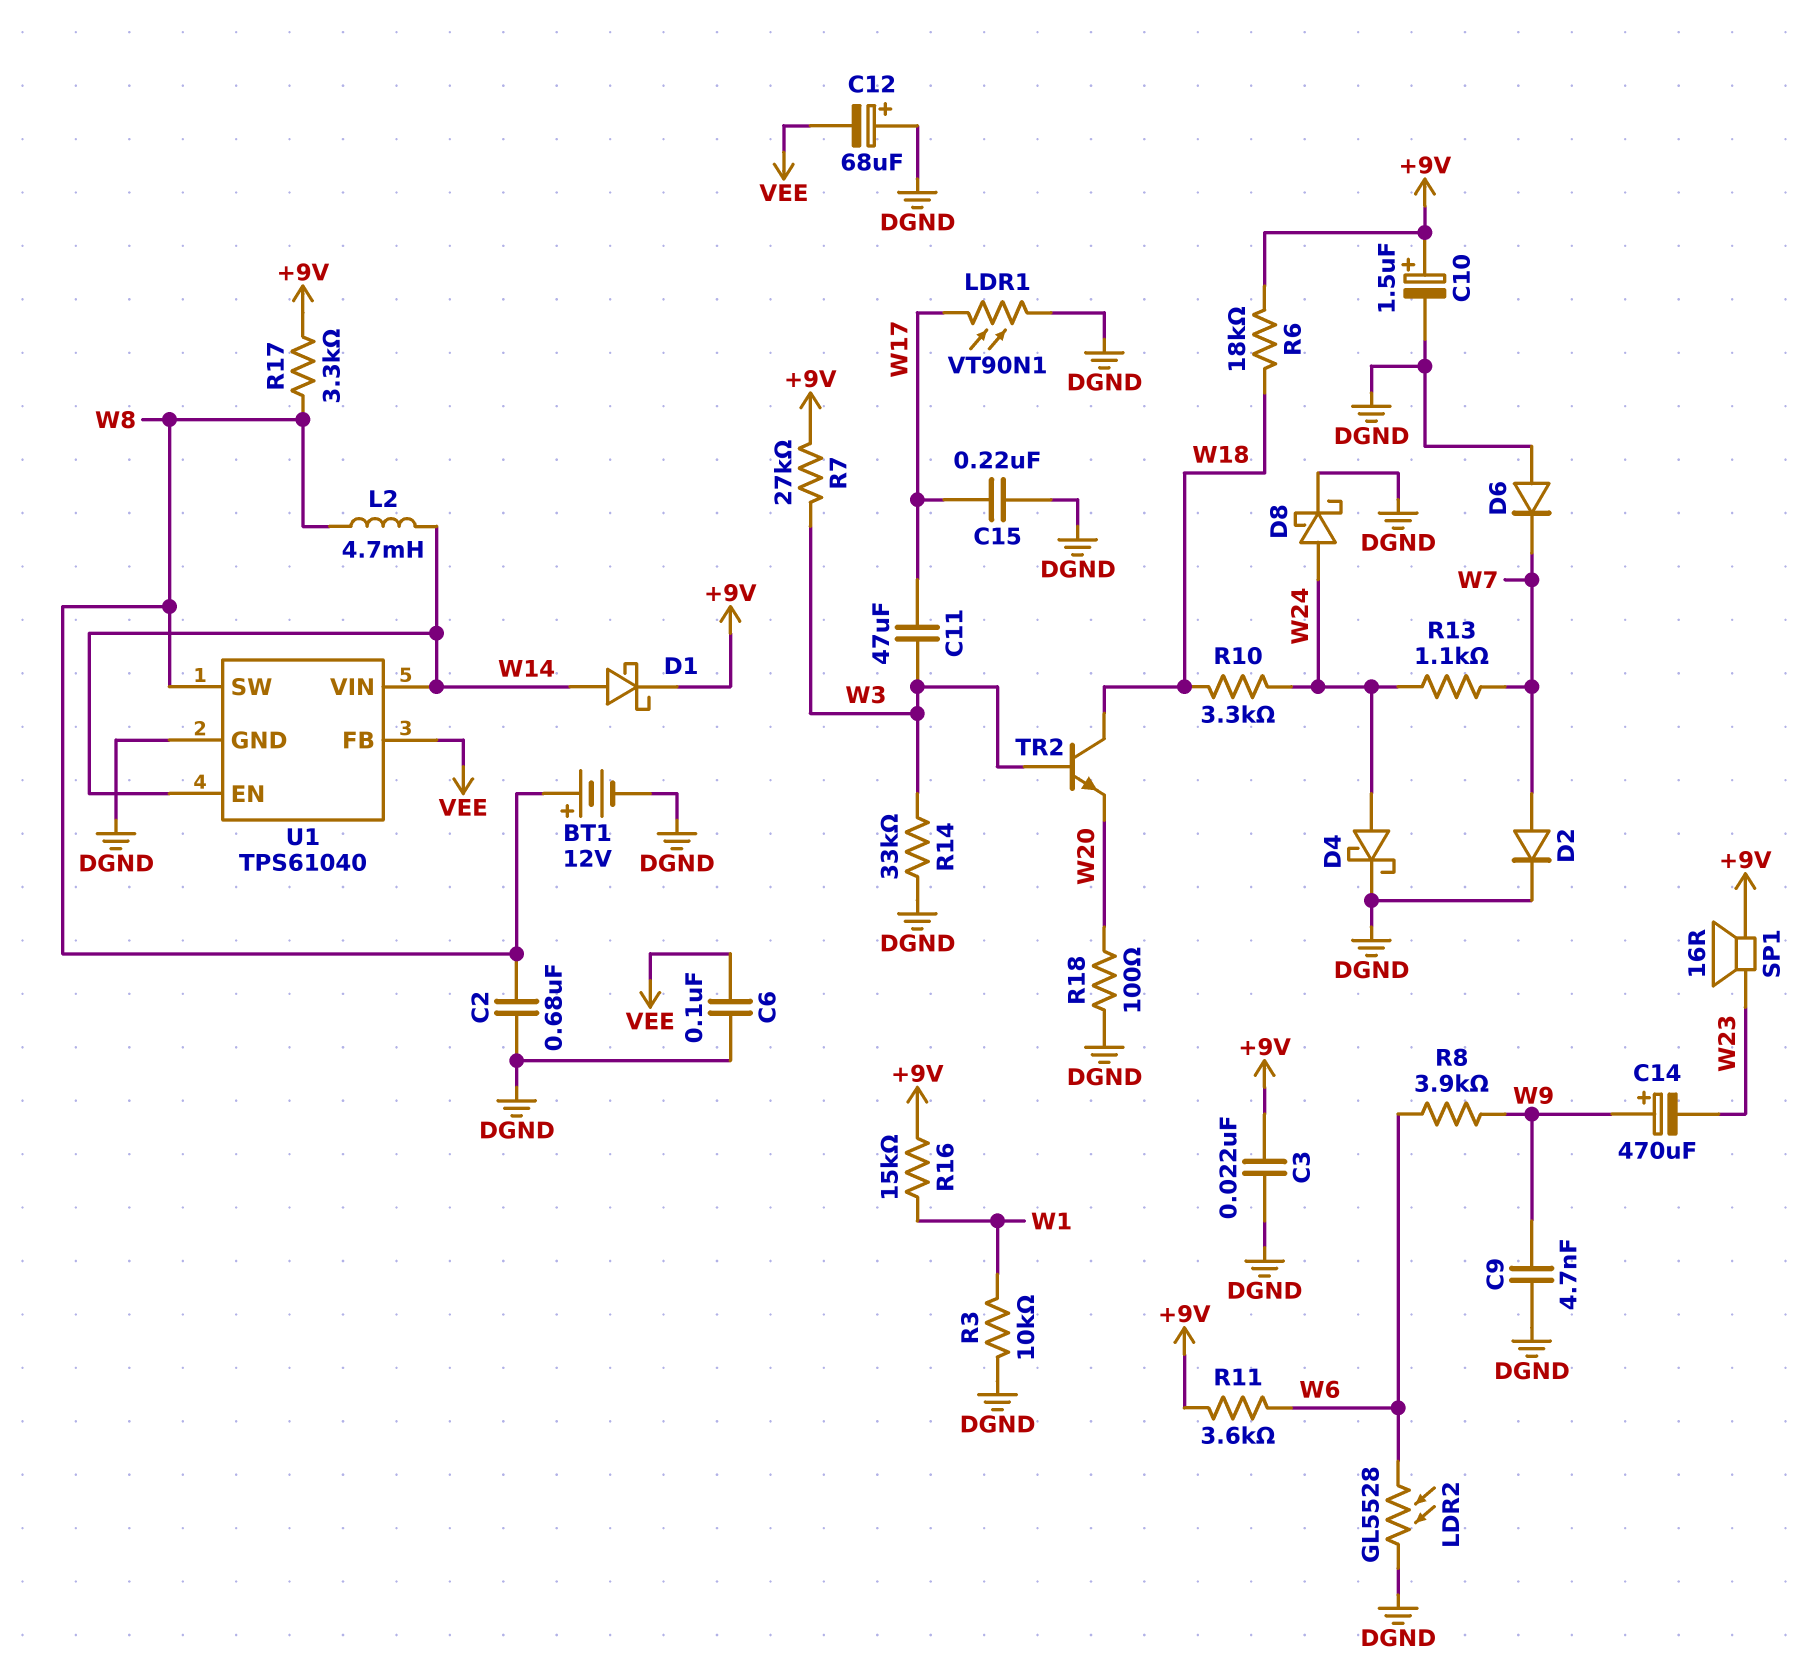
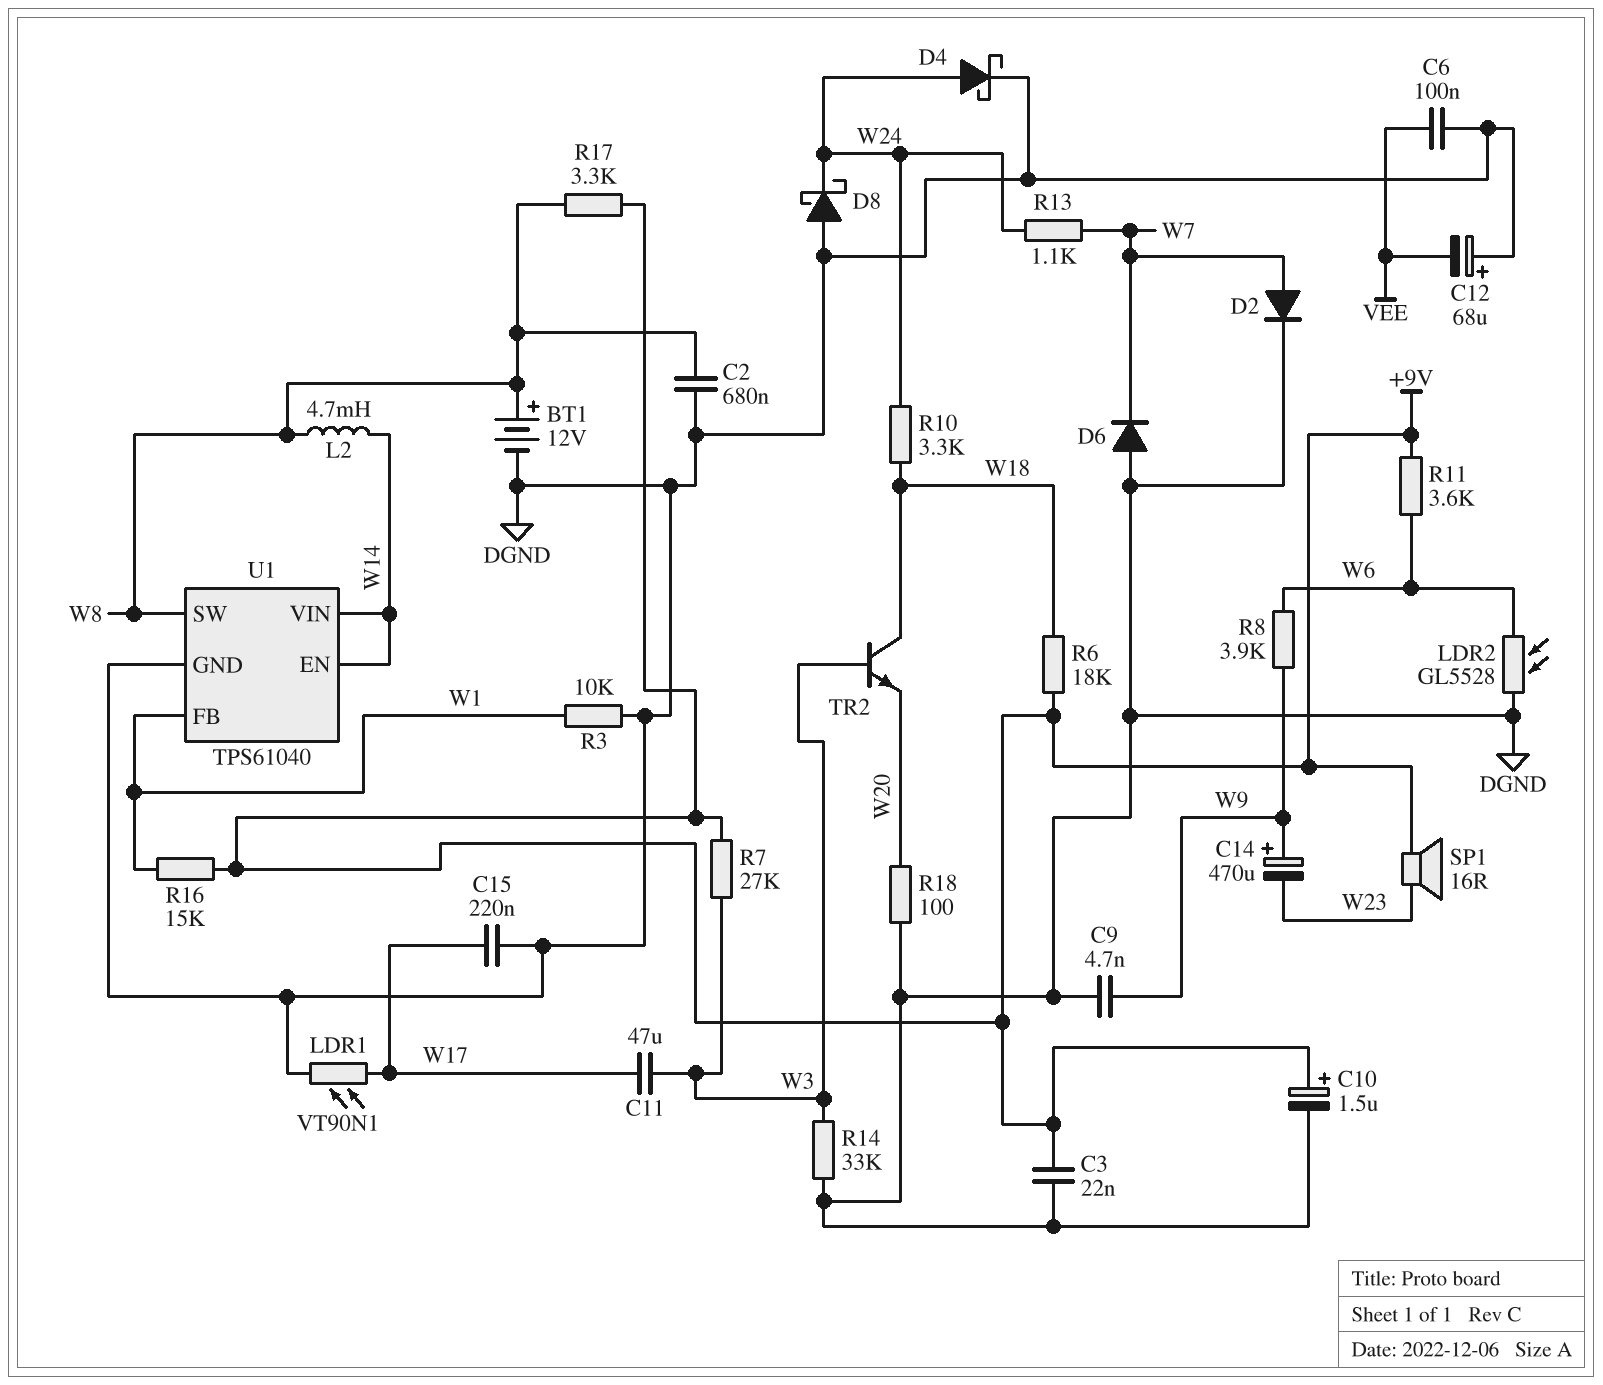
D1: schottky (A W14, K +9V) -> none
D8: schottky (A W24, K DGND) -> schottky (A DGND, K W24)
U1 pin FB: VEE -> W1

